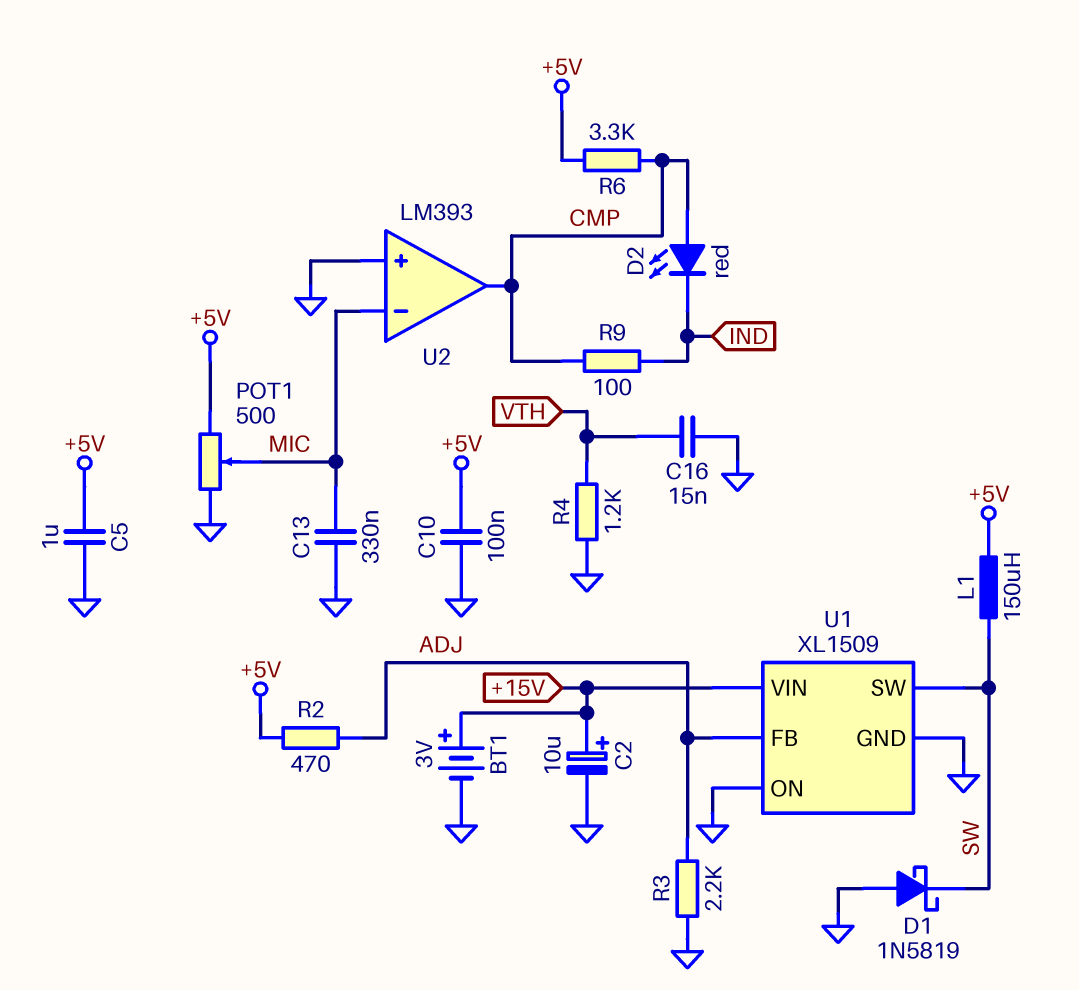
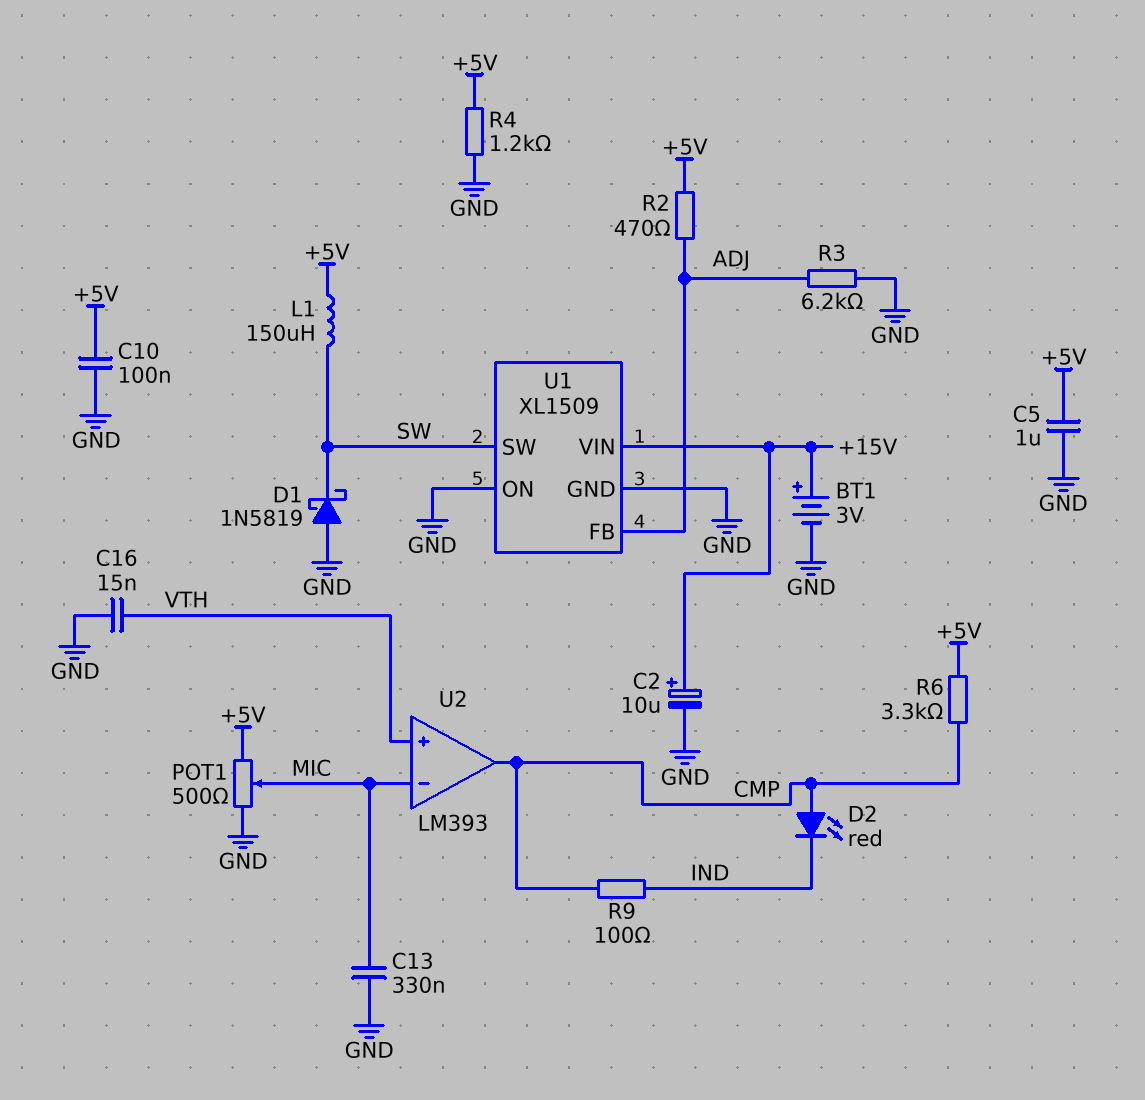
R3: 2.2k (ADJ, GND) -> 6.2k (ADJ, GND)
R4: 1.2k (GND, VTH) -> 1.2k (+5V, GND)
U2 pin in+: GND -> VTH

